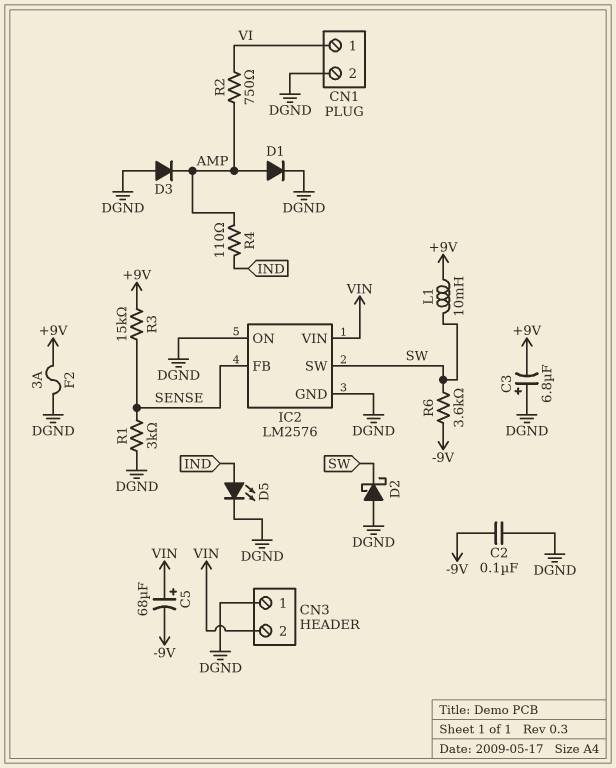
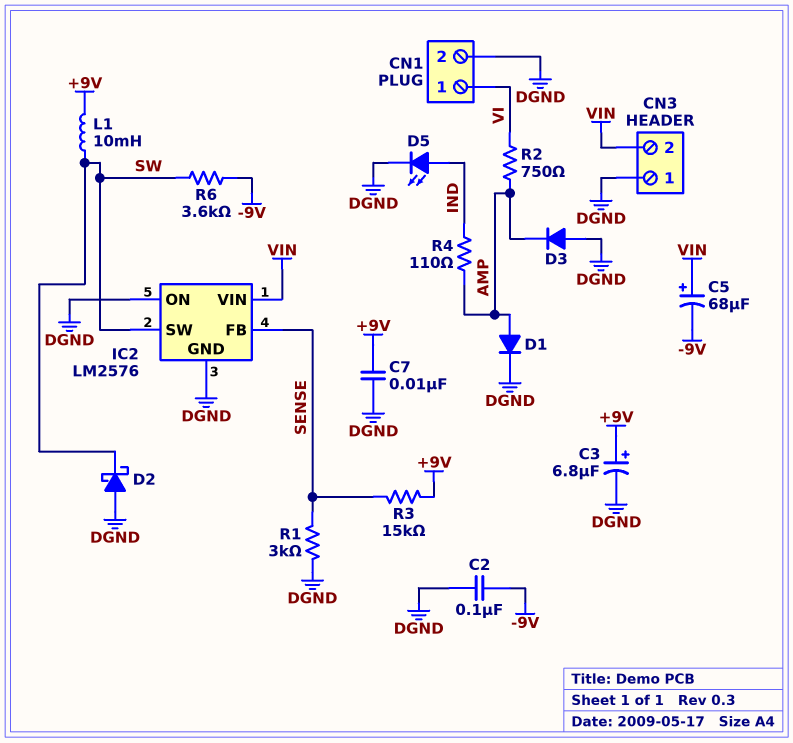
C3: 6.8uF (plus DGND, minus +9V) -> 6.8uF (plus +9V, minus DGND)
C7: none -> 10nF (+9V, DGND)
F2: 3A (+9V, DGND) -> none

